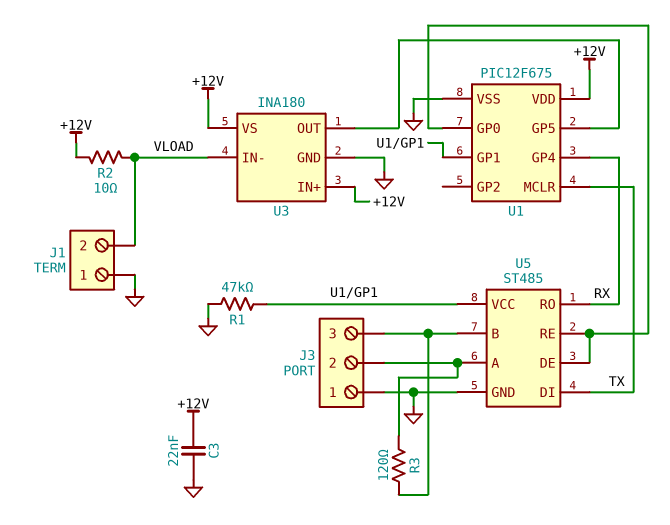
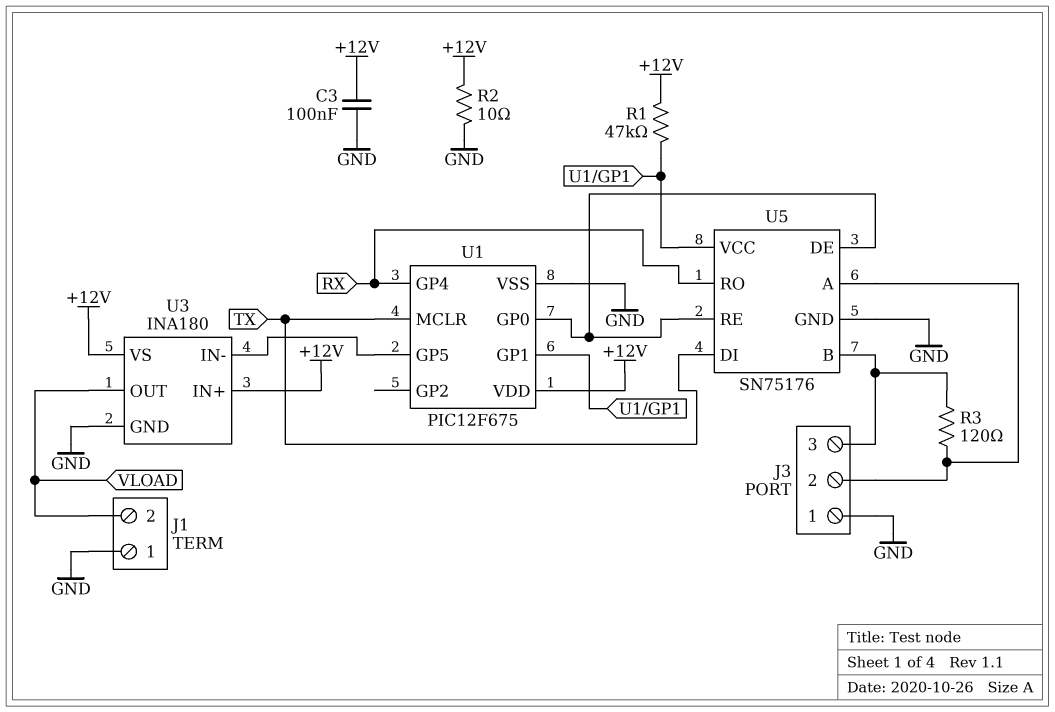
C3: 22nF (+12V, GND) -> 100nF (+12V, GND)
R1: 47k (GND, U1/GP1) -> 47k (+12V, U1/GP1)
R2: 10 (+12V, VLOAD) -> 10 (+12V, GND)
U3 pin IN-: VLOAD -> U1/GP5
U3 pin OUT: U1/GP5 -> VLOAD
U5: ST485 -> SN75176

